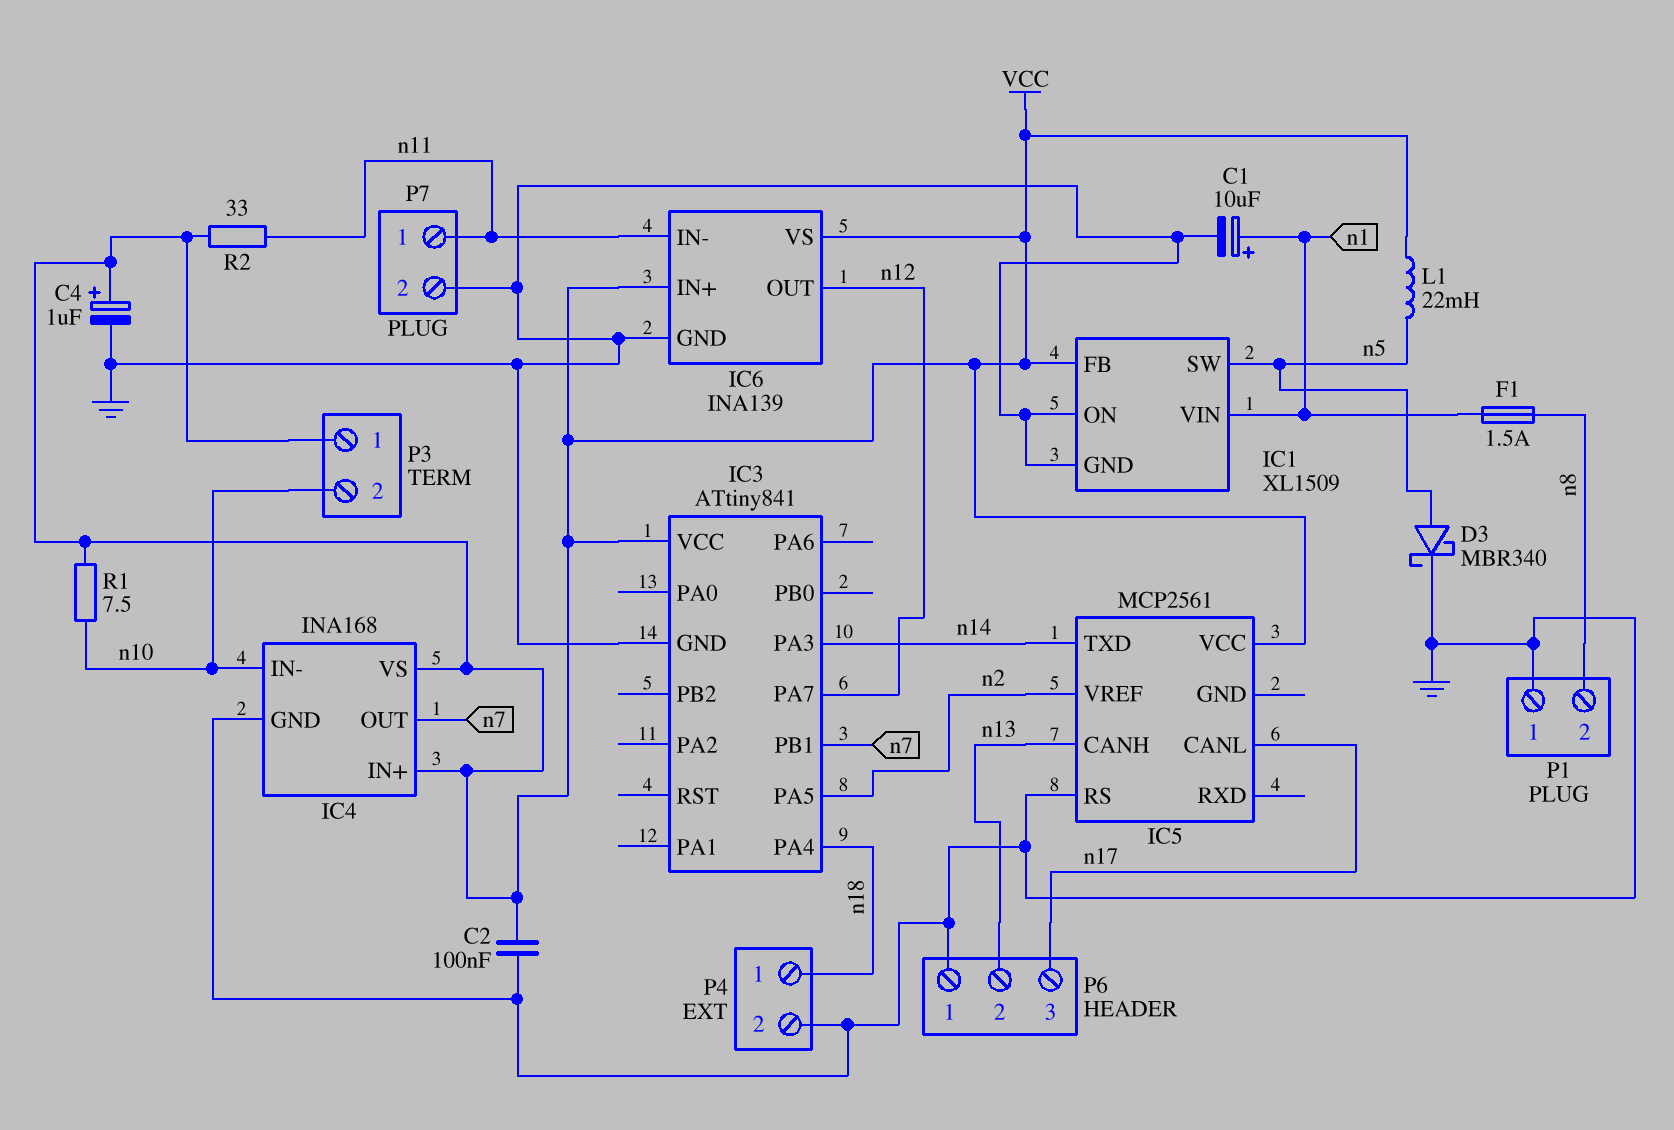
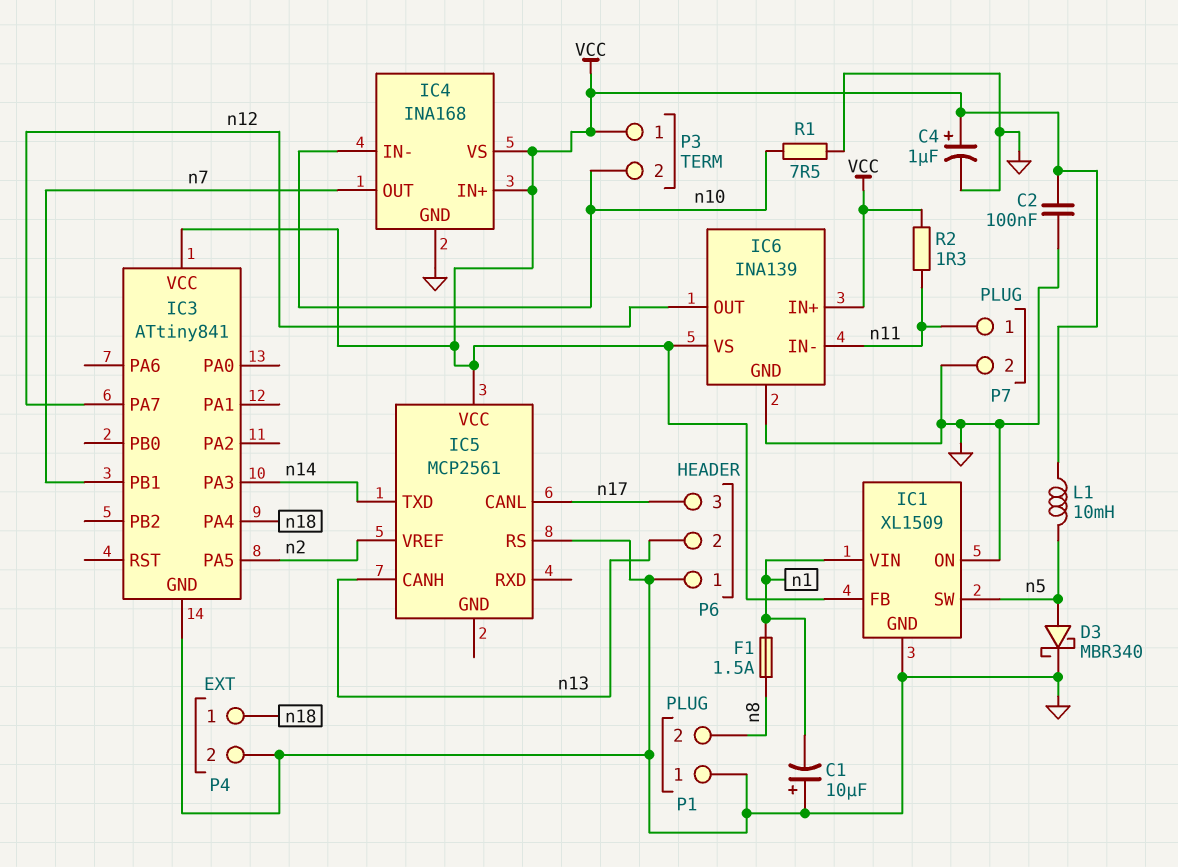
C1: 10uF (plus n1, minus GND) -> 10uF (plus GND, minus n1)
L1: 22mH (VCC, n5) -> 10mH (VCC, n5)
R1: 7.5 (VCC, n10) -> 7.5 (GND, n10)
R2: 33 (VCC, n11) -> 1.3 (VCC, n11)

